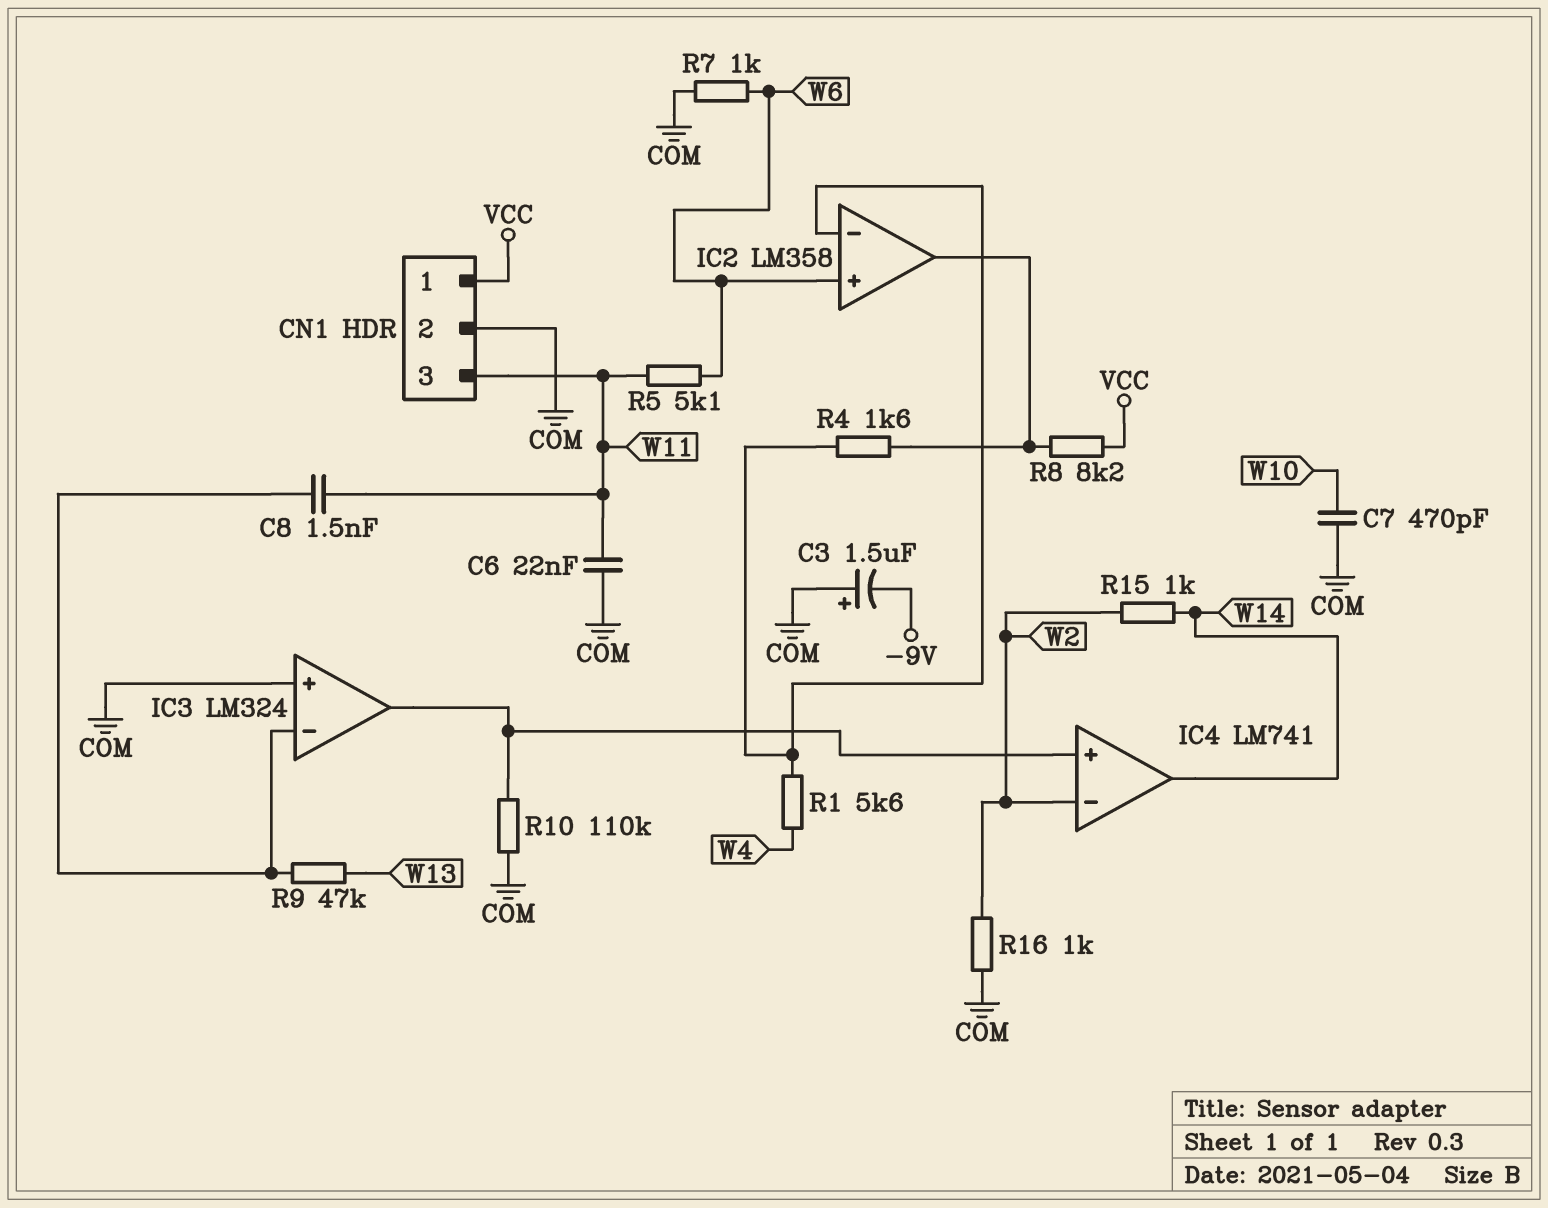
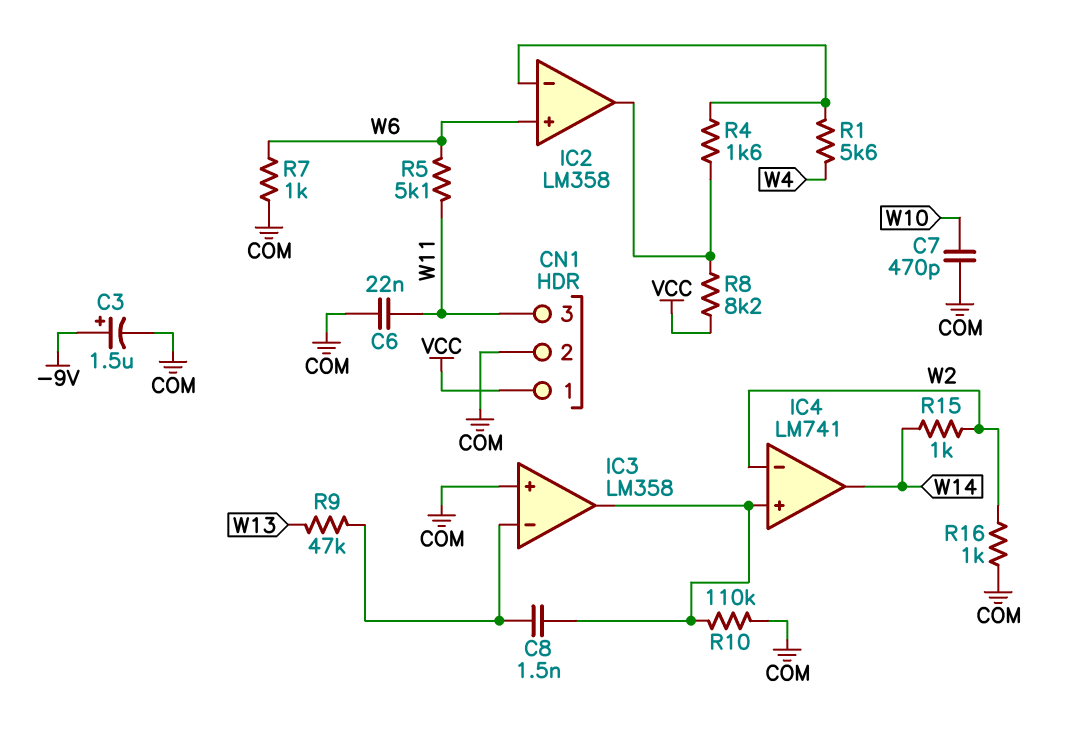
C3: 1.5uF (plus COM, minus -9V) -> 1.5uF (plus -9V, minus COM)
C8: 1.5nF (IC3/in-, W11) -> 1.5nF (IC3/in-, IC3/out)
IC3: LM324 -> LM358

